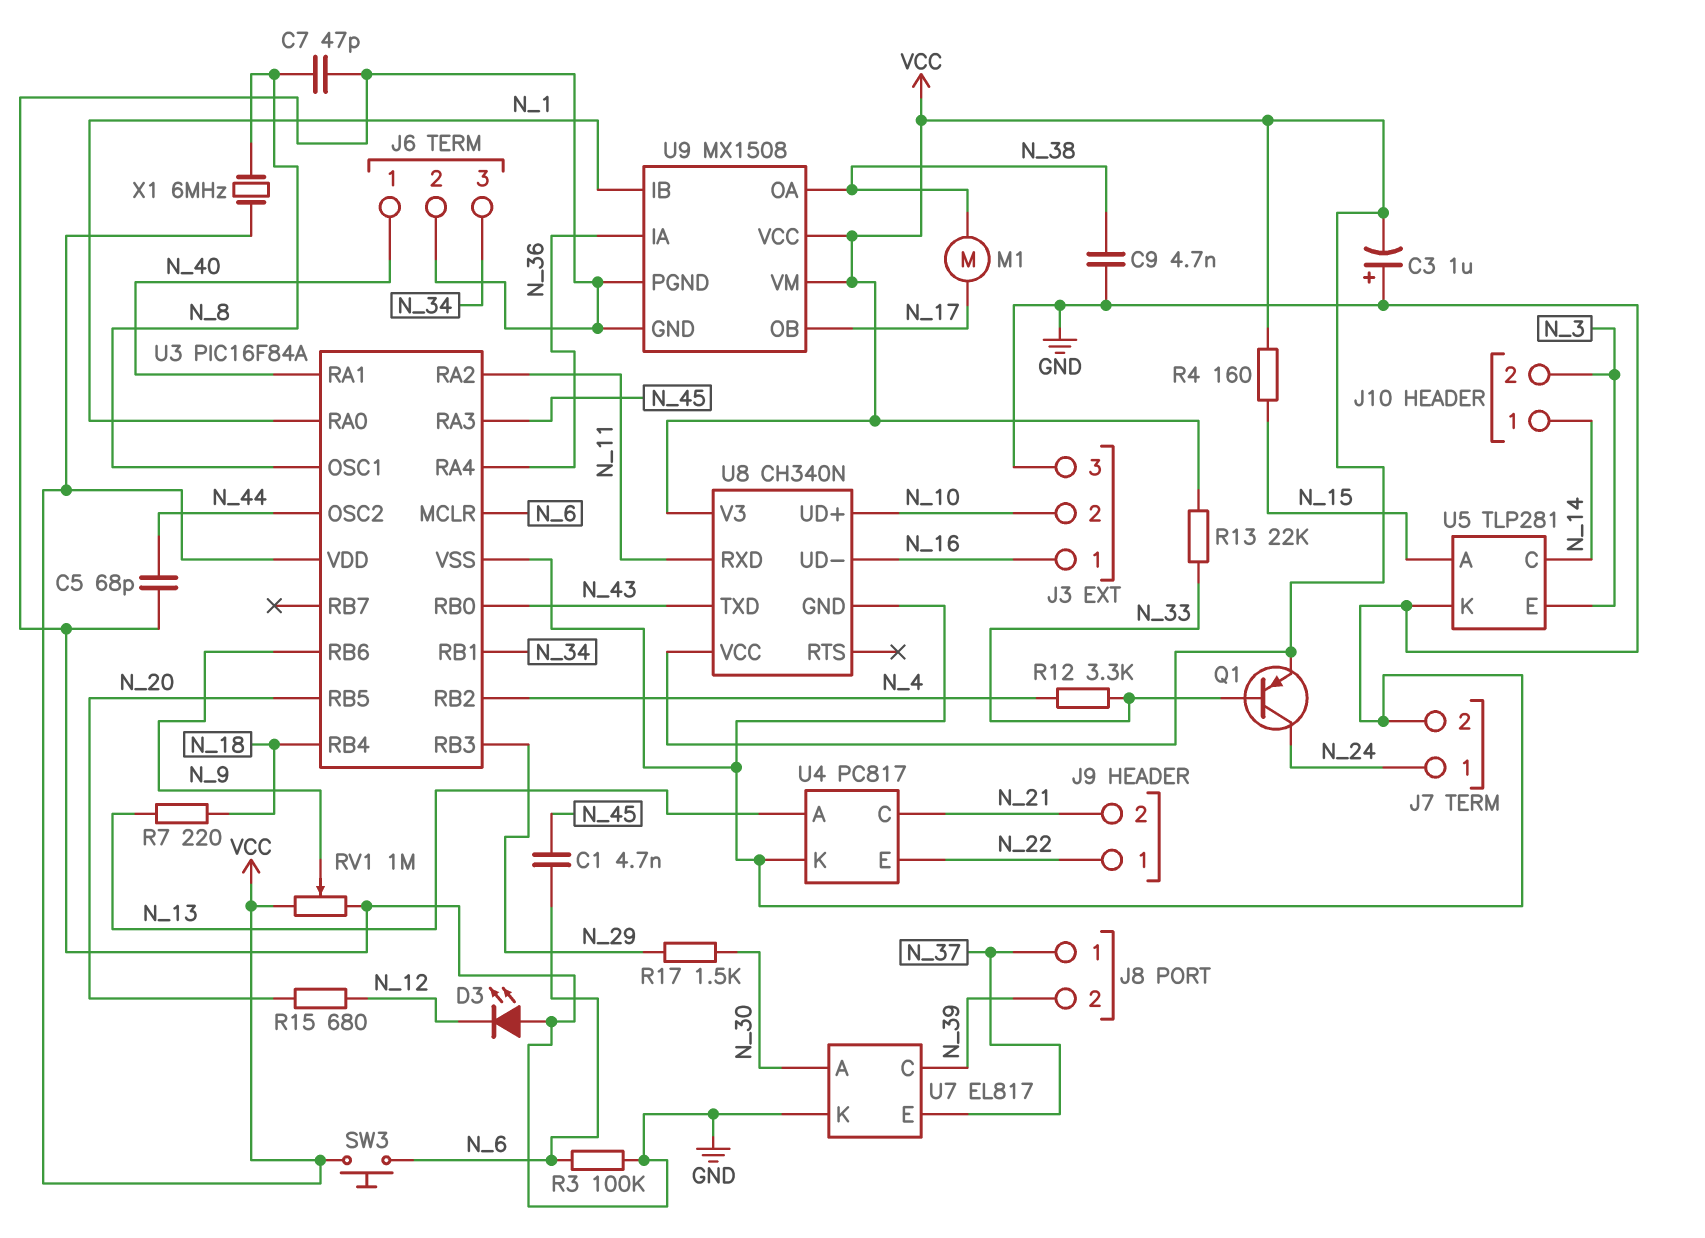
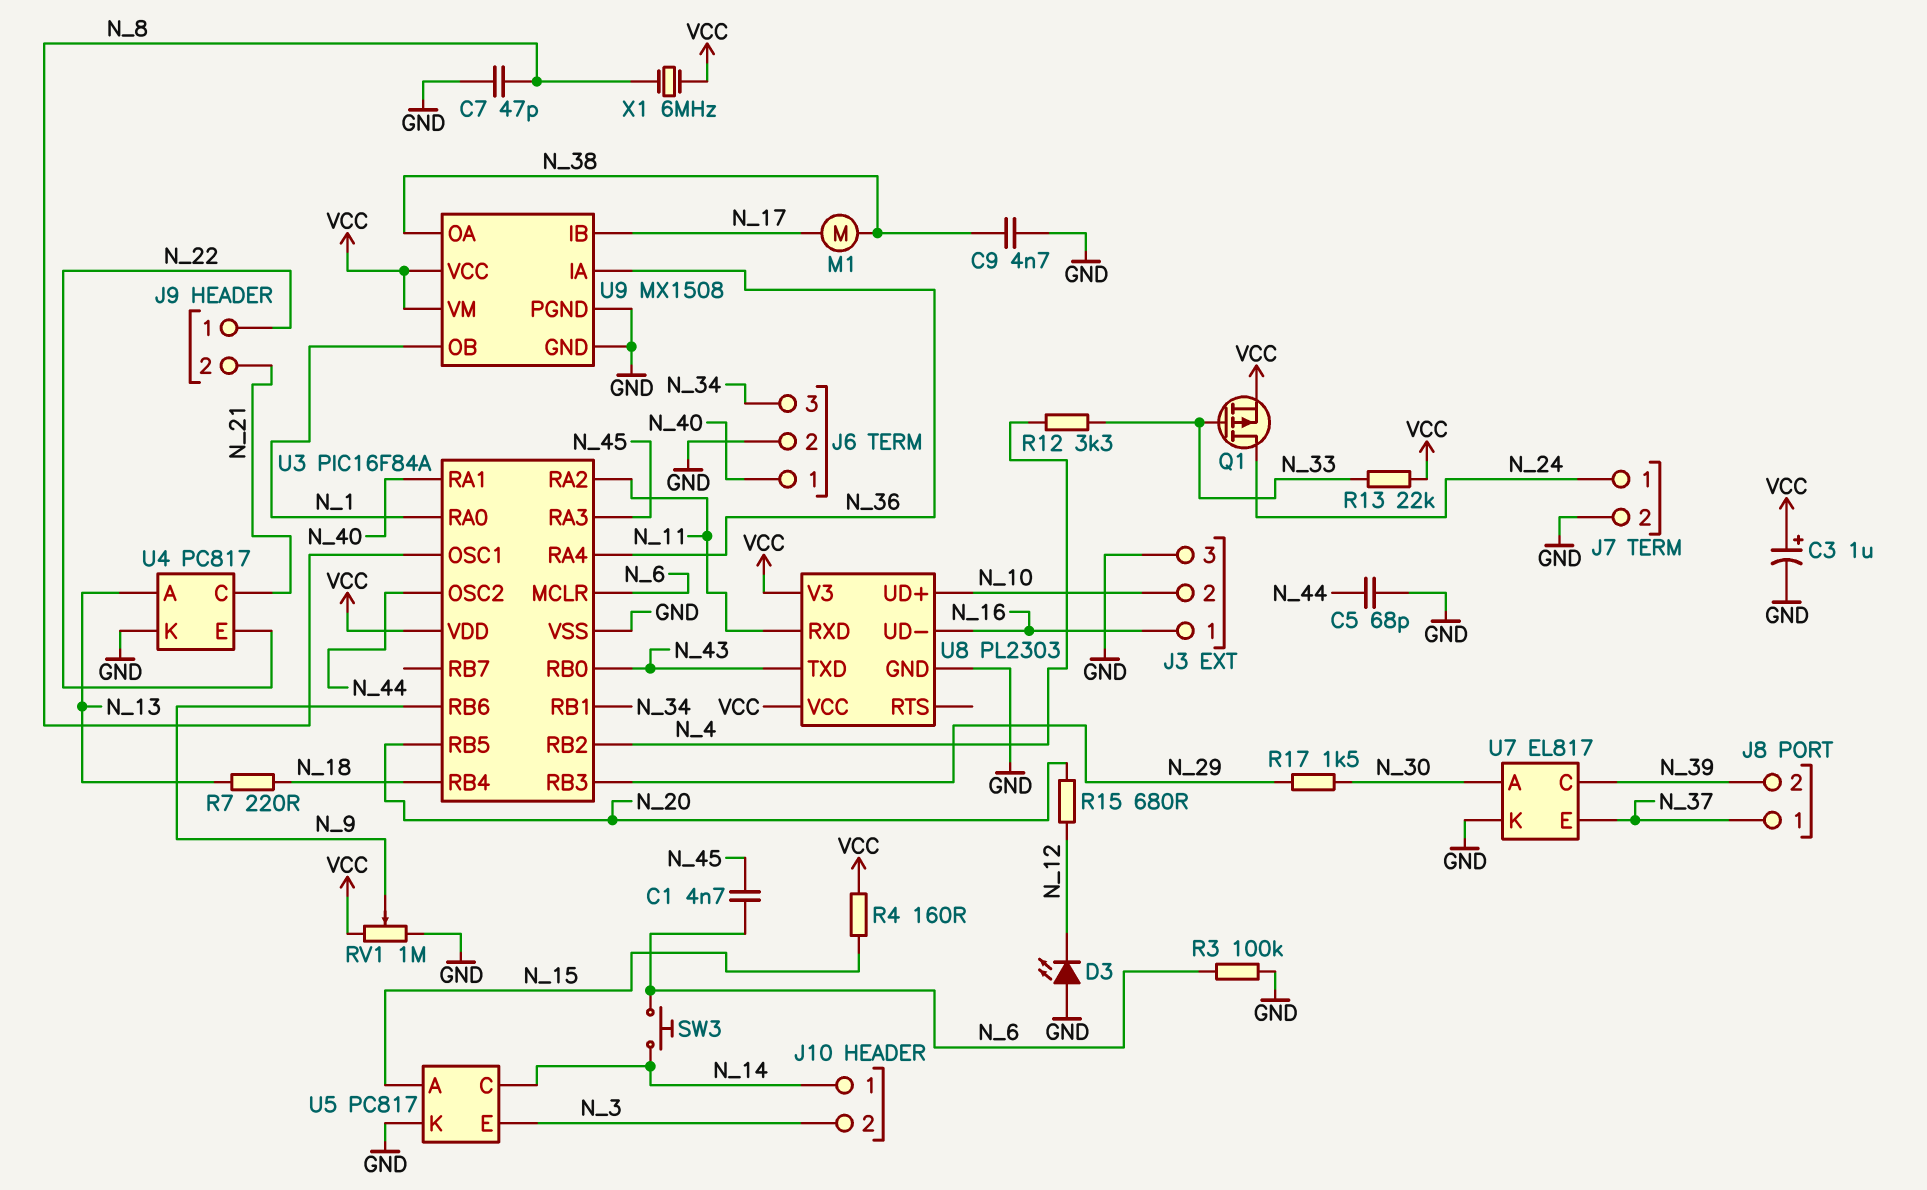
C3: 1uF (plus GND, minus VCC) -> 1uF (plus VCC, minus GND)
Q1: PNP (B N_33, C N_24, E VCC) -> PMOS (G N_33, D N_24, S VCC)
SW3: button (N_6, VCC) -> button (N_6, N_14)
U5: TLP281 -> PC817
U8: CH340N -> PL2303
U9 pin IB: N_1 -> N_17
U9 pin OB: N_17 -> N_1

